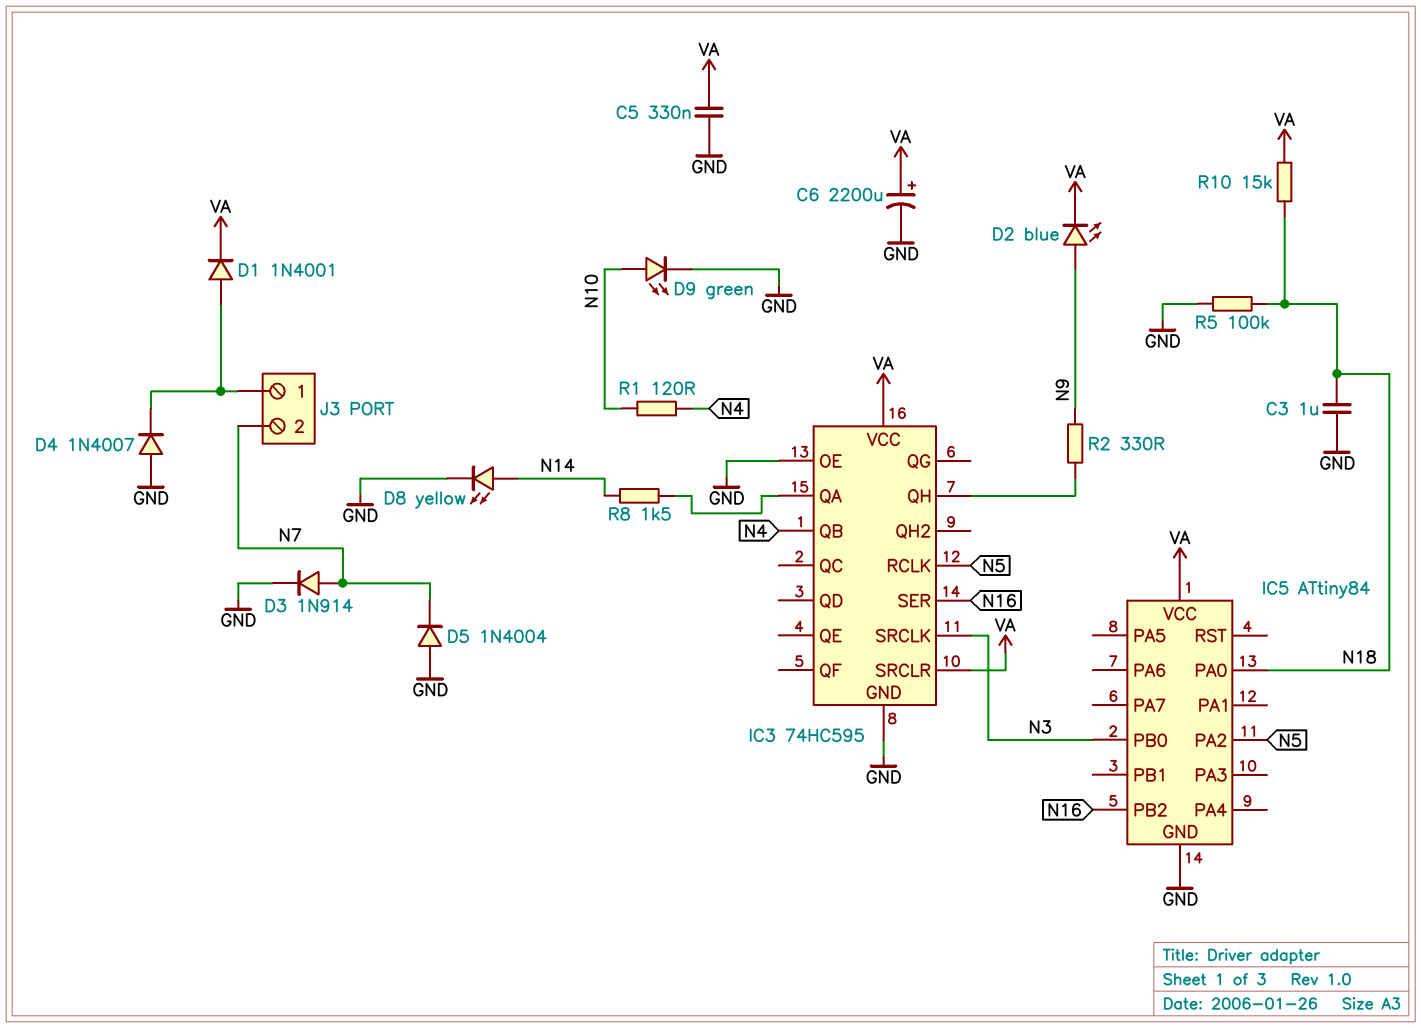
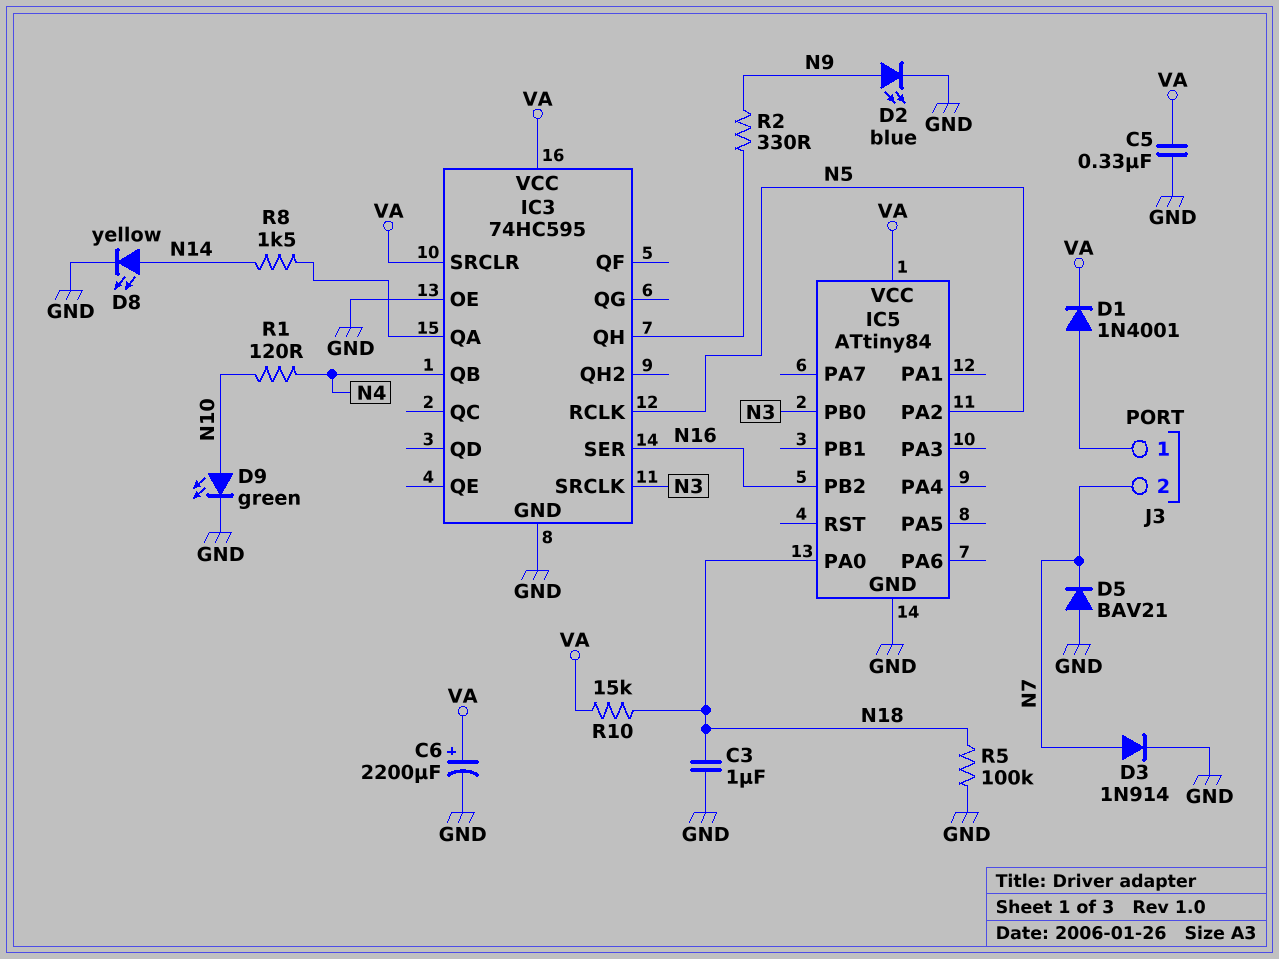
D2: LED blue (A N9, K VA) -> LED blue (A N9, K GND)
D4: diode 1N4007 (A GND, K J3/1) -> none
D5: diode 1N4004 (A GND, K N7) -> diode BAV21 (A GND, K N7)

